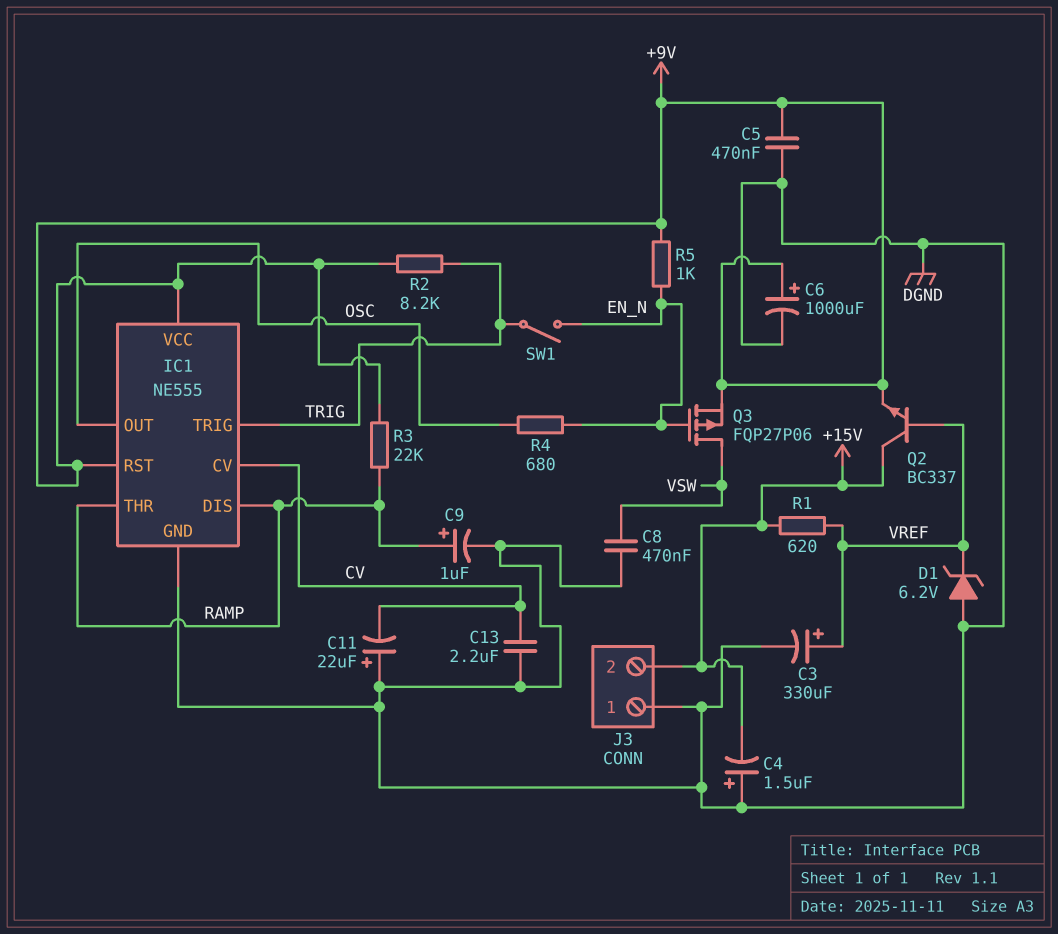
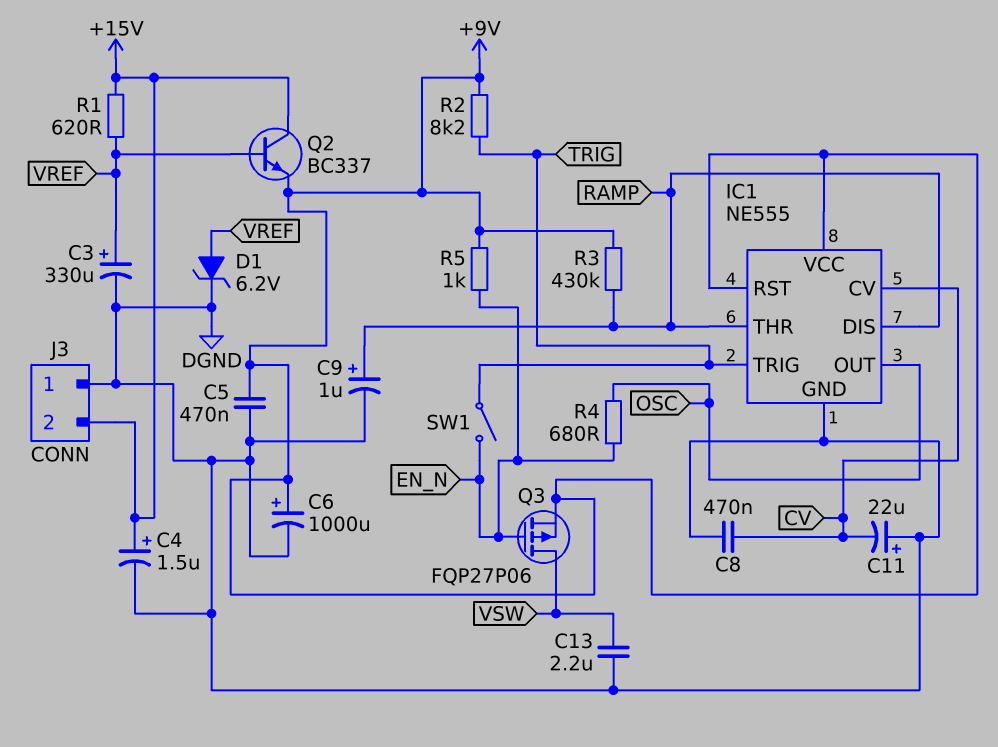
C4: 1.5uF (plus DGND, minus +15V) -> 1.5uF (plus +15V, minus DGND)
C8: 470nF (DGND, VSW) -> 470nF (CV, DGND)
C13: 2.2uF (CV, DGND) -> 2.2uF (DGND, VSW)
D1: zener 6.2V (A DGND, K VREF) -> zener 6.2V (A VREF, K DGND)
R3: 22k (+9V, RAMP) -> 430k (+9V, RAMP)

